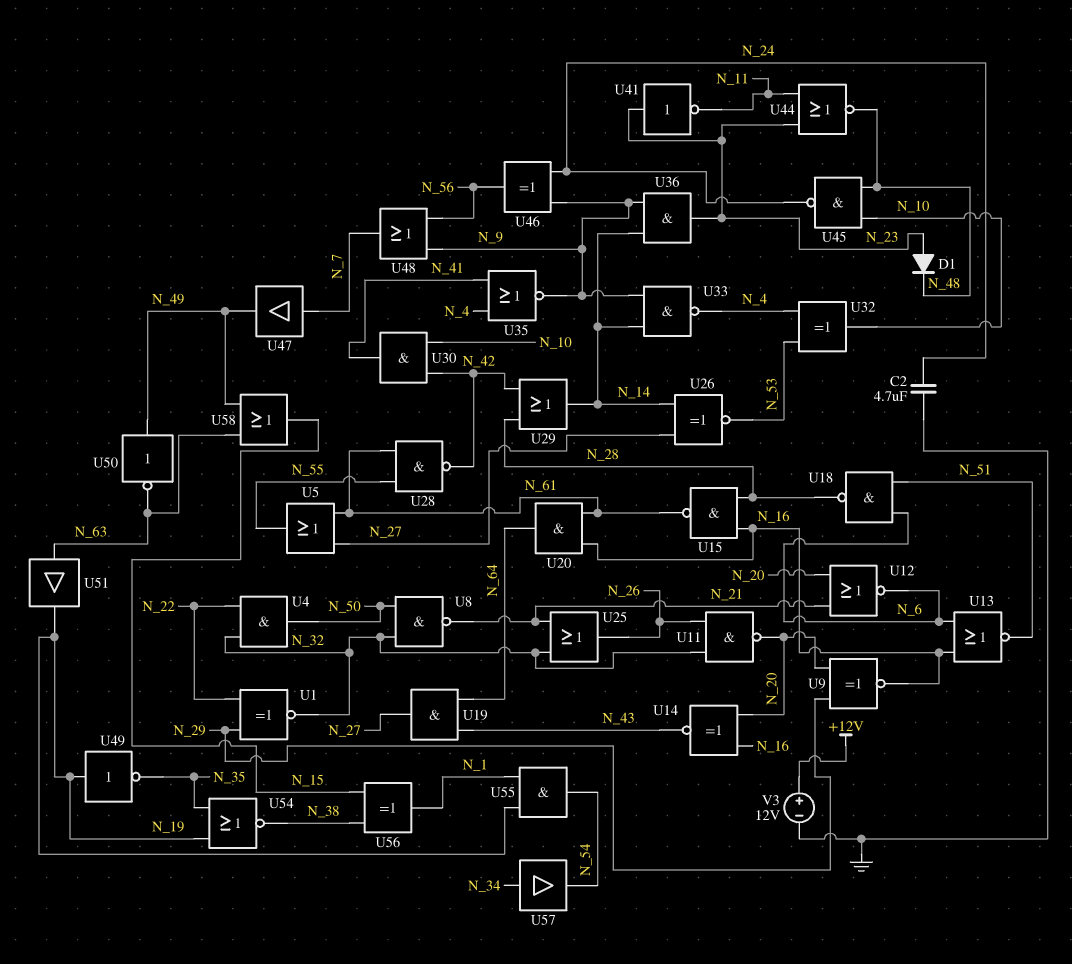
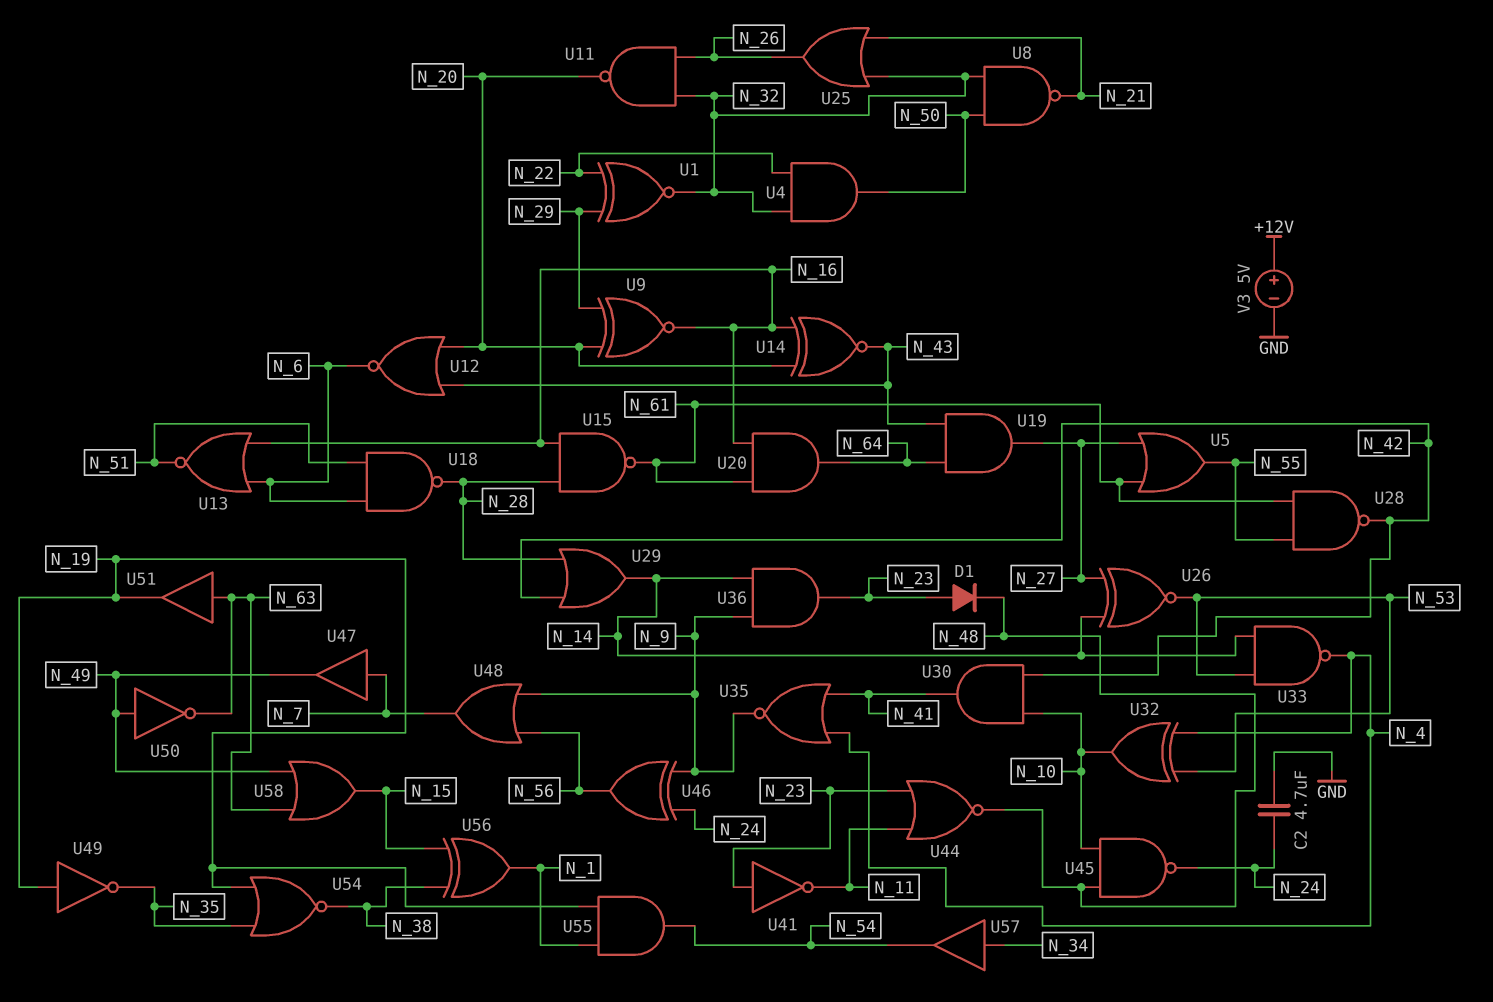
U12: NOR (in N_20, in N_21, out N_6) -> NOR (in N_20, in N_43, out N_6)
U33: NAND (in N_9, in N_14, out N_4) -> NAND (in N_14, in N_53, out N_4)
V3: 12V (plus +12V, minus GND) -> 5V (plus +12V, minus GND)

